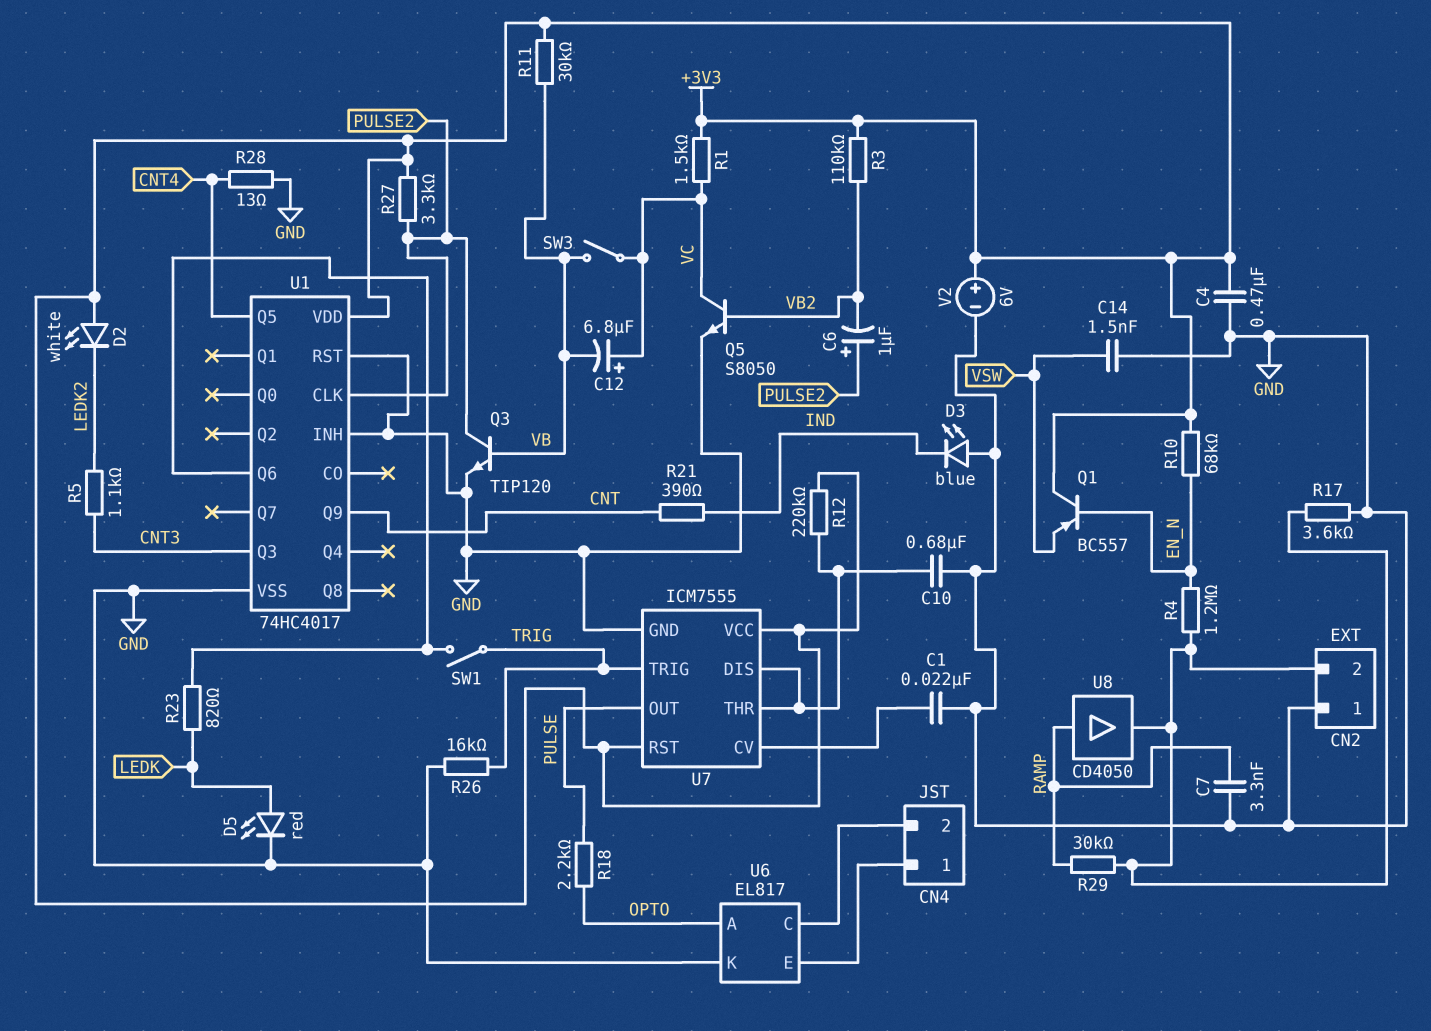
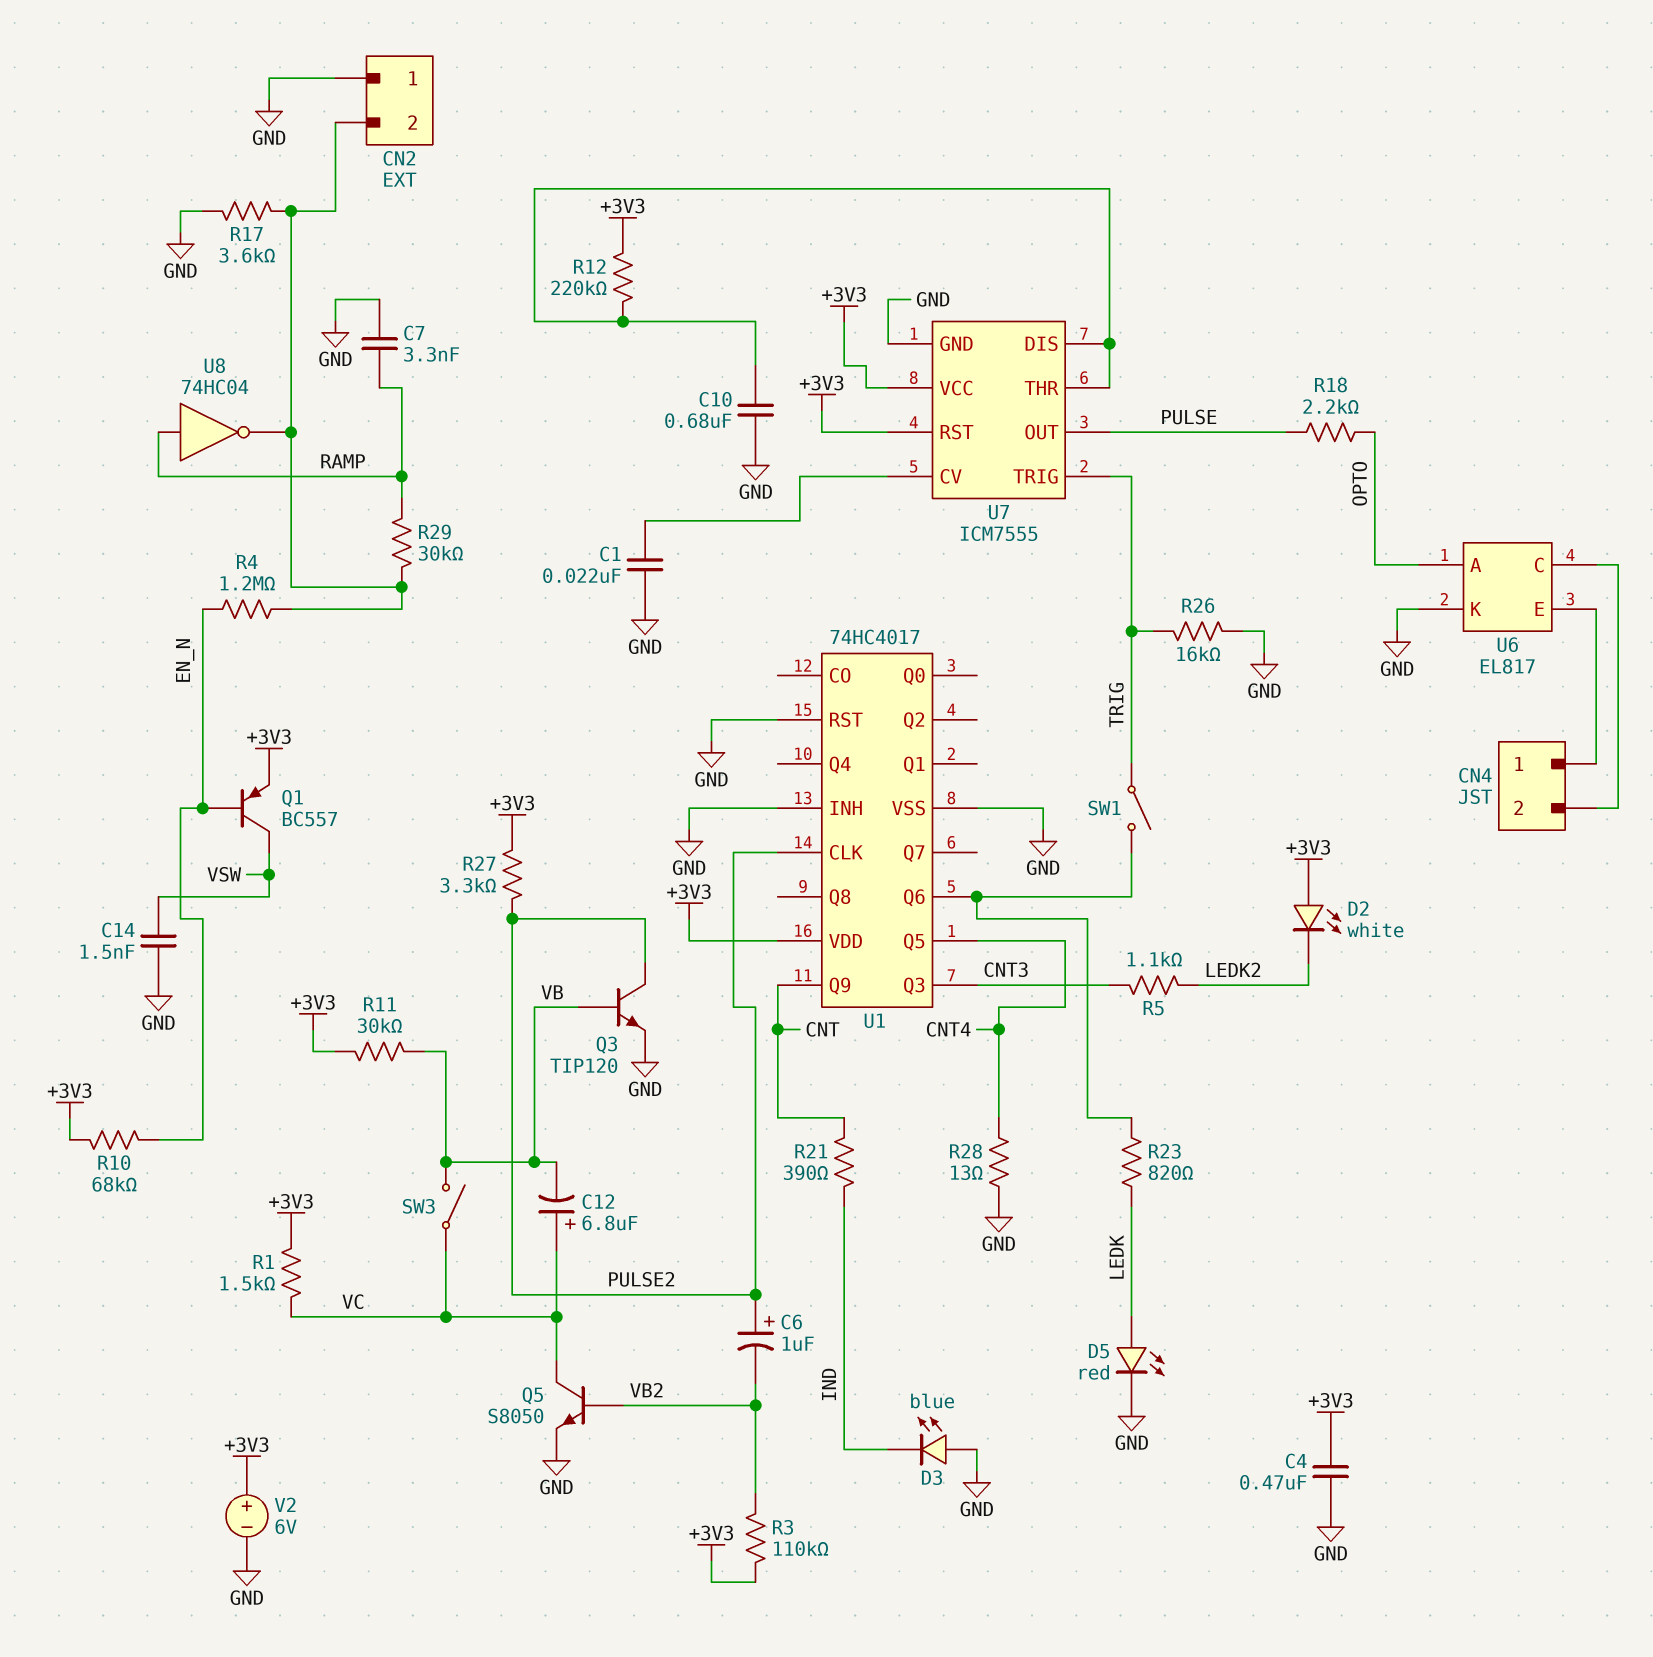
Q1: PNP BC557 (B EN_N, C +3V3, E VSW) -> PNP BC557 (B EN_N, C VSW, E +3V3)
U8: buffer CD4050 (in RAMP, out CN2/2) -> NOT 74HC04 (in RAMP, out CN2/2)

